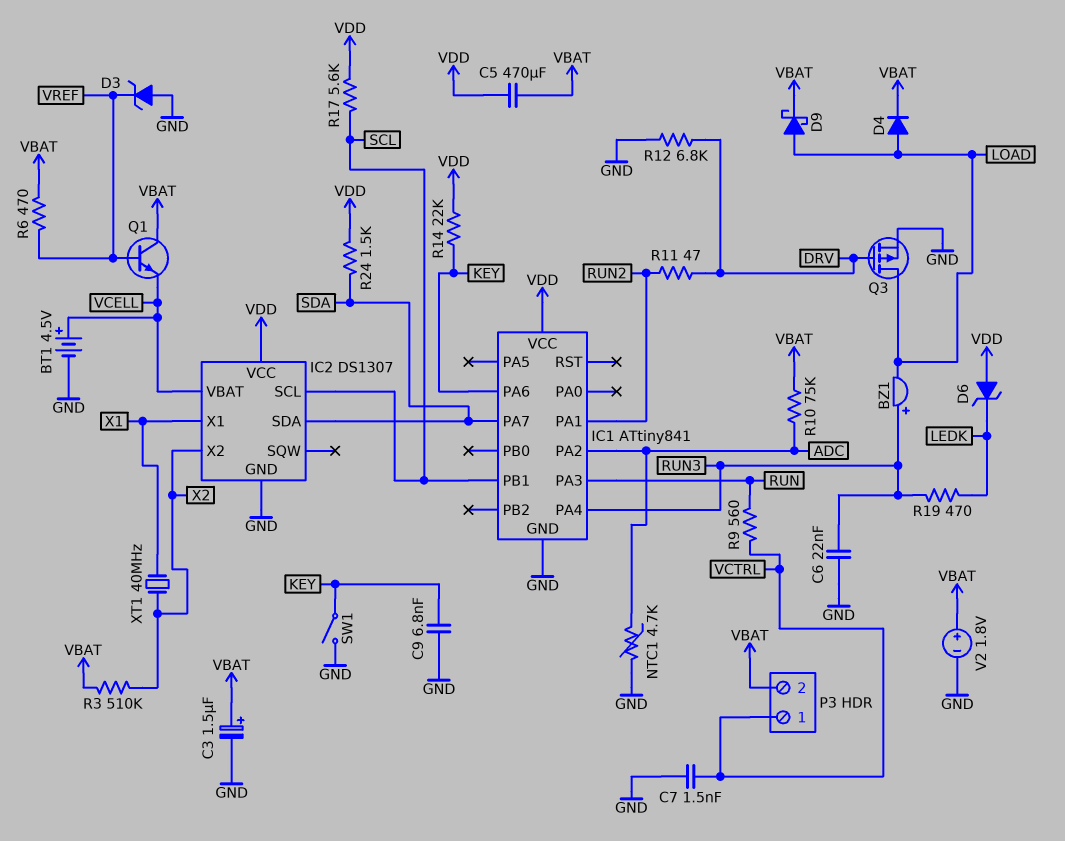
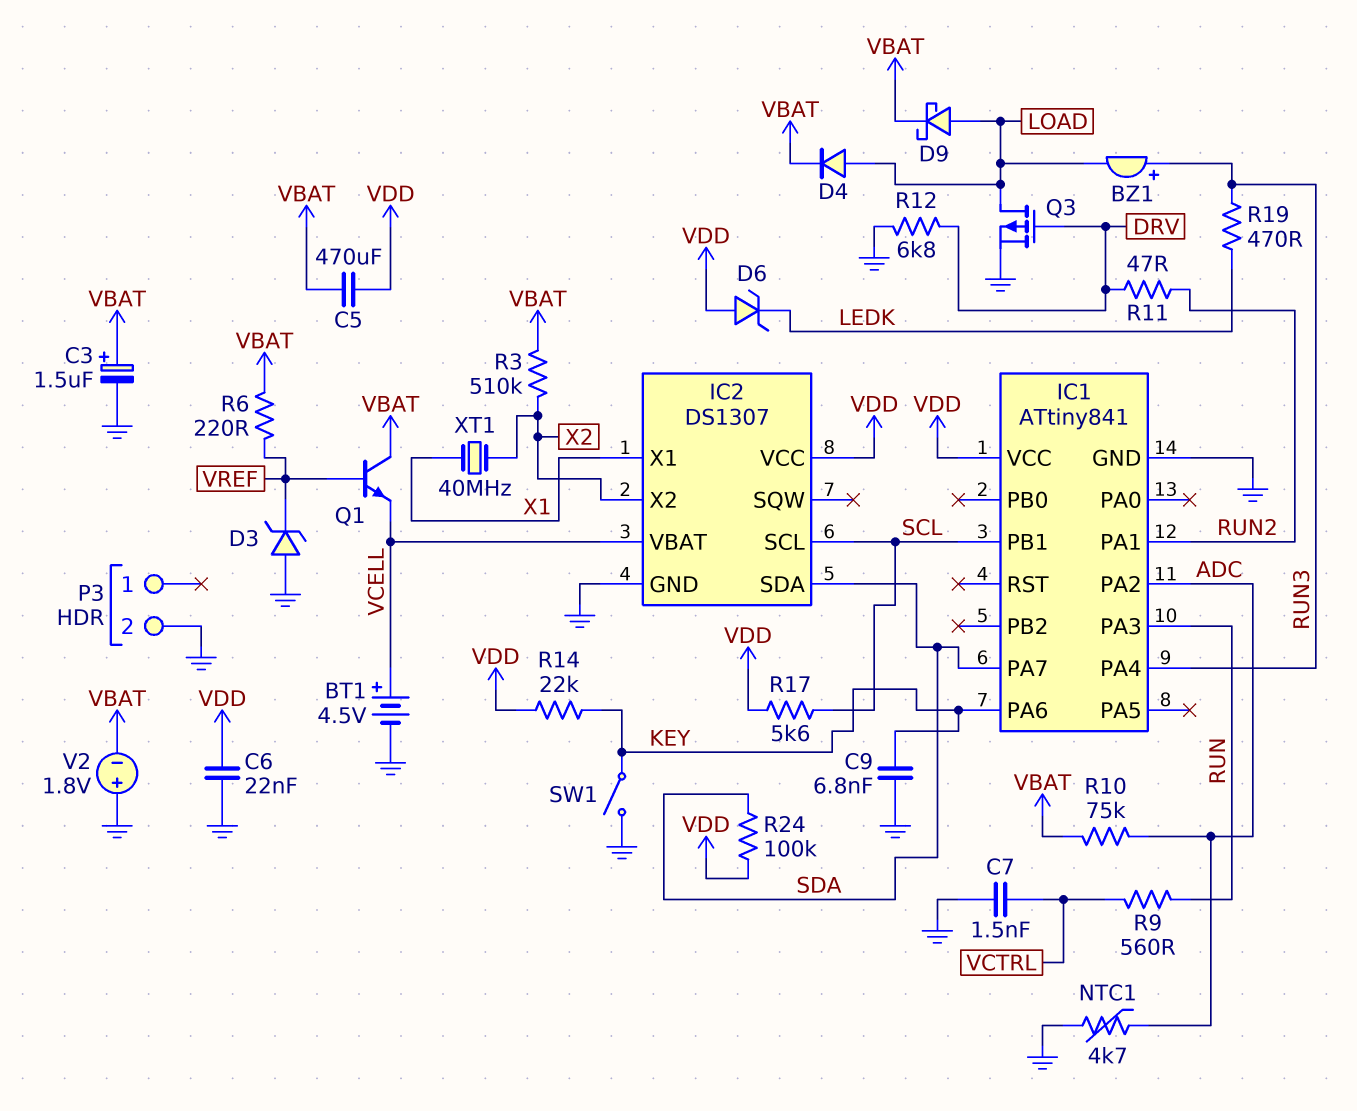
C6: 22nF (GND, RUN3) -> 22nF (GND, VDD)
P3 pin 1: VCTRL -> none
P3 pin 2: VBAT -> GND
R6: 470 (VBAT, VREF) -> 220 (VBAT, VREF)
R24: 1.5k (SDA, VDD) -> 100k (SDA, VDD)
V2: 1.8V (plus VBAT, minus GND) -> 1.8V (plus GND, minus VBAT)

